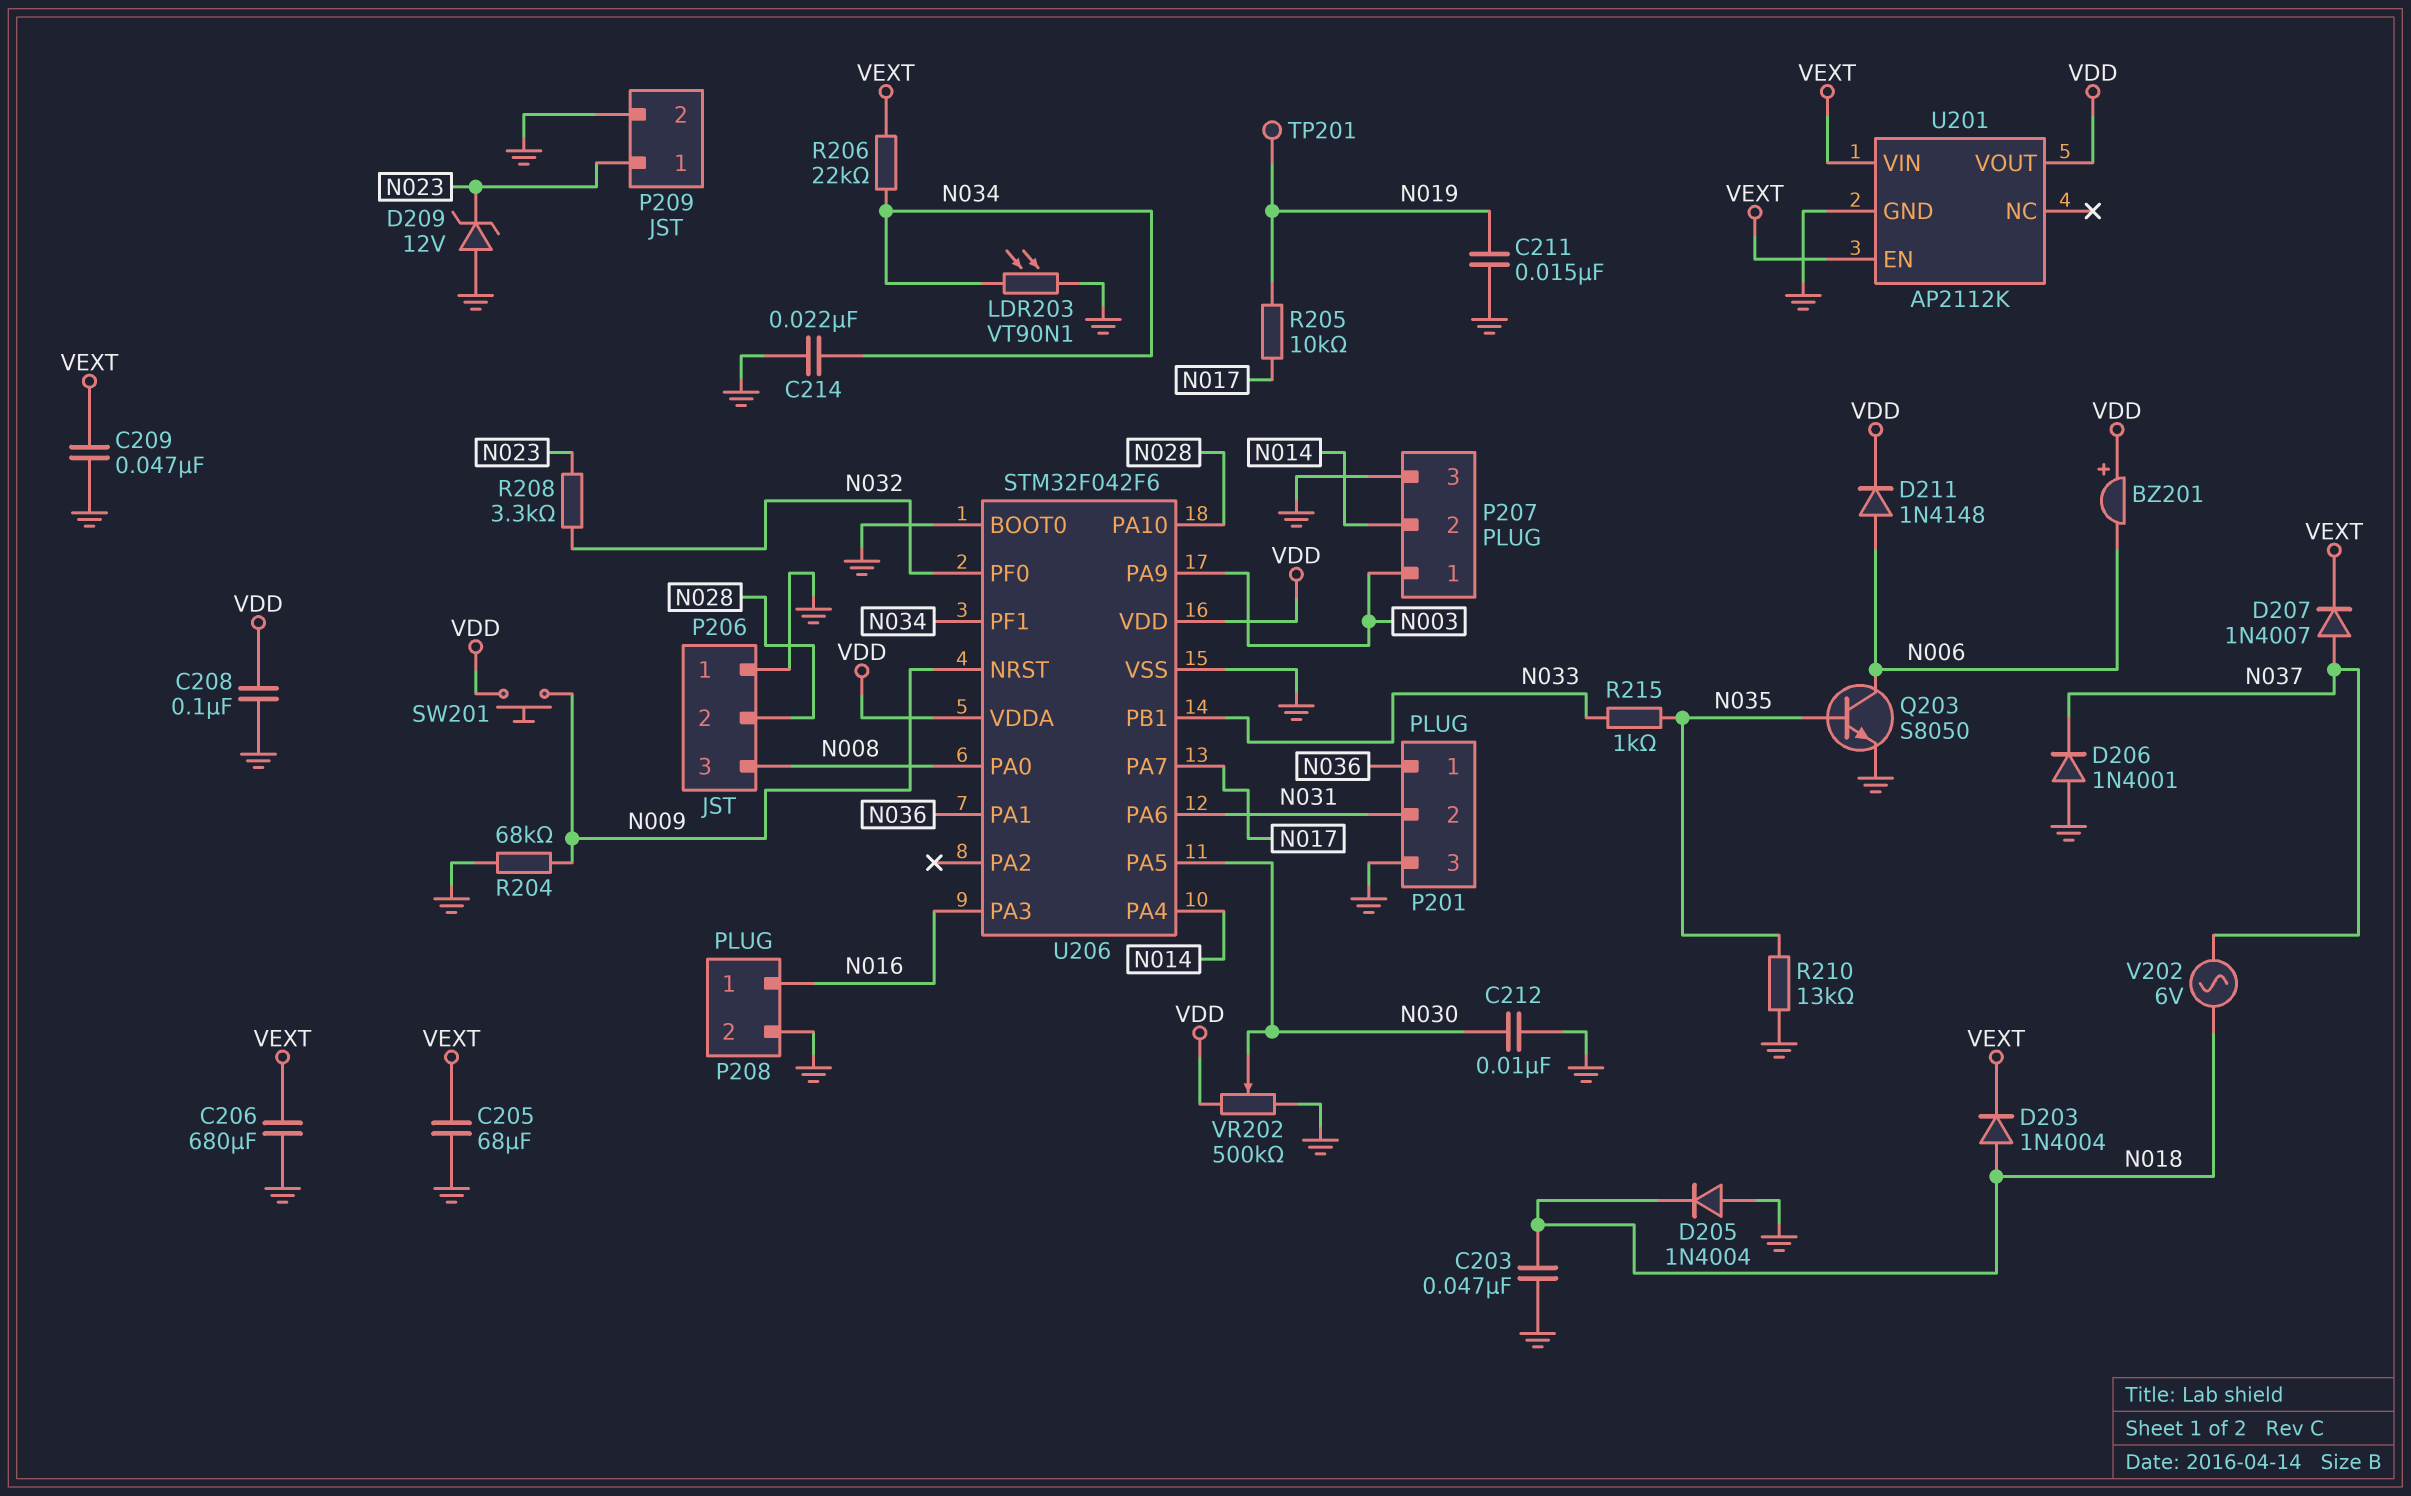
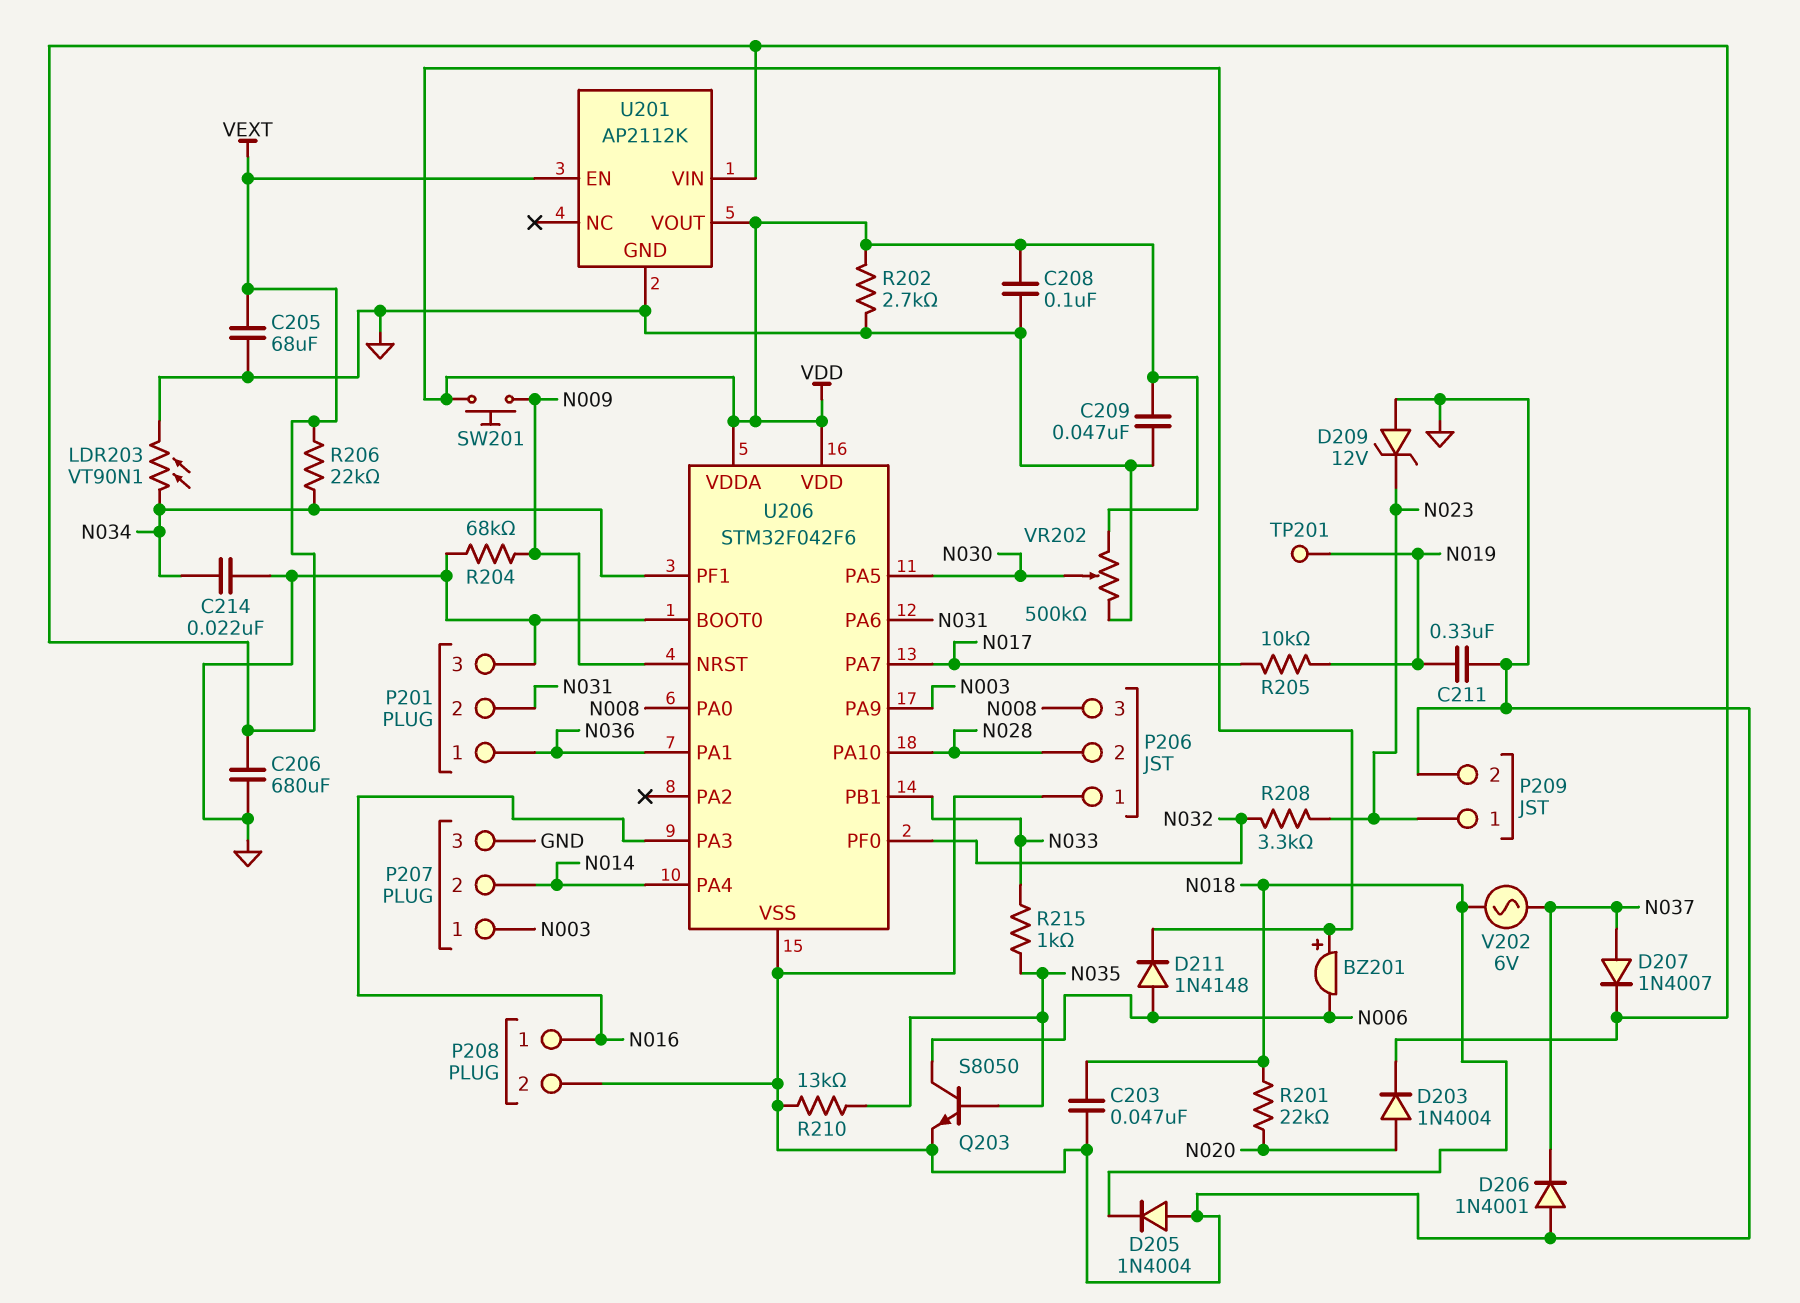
C209: 47nF (GND, VEXT) -> 47nF (GND, VDD)
C211: 15nF (GND, N019) -> 330nF (GND, N019)
C212: 10nF (GND, N030) -> none
D203: diode 1N4004 (A N018, K VEXT) -> diode 1N4004 (A N020, K VEXT)
R201: none -> 22k (N018, N020)
R202: none -> 2.7k (GND, VDD)

